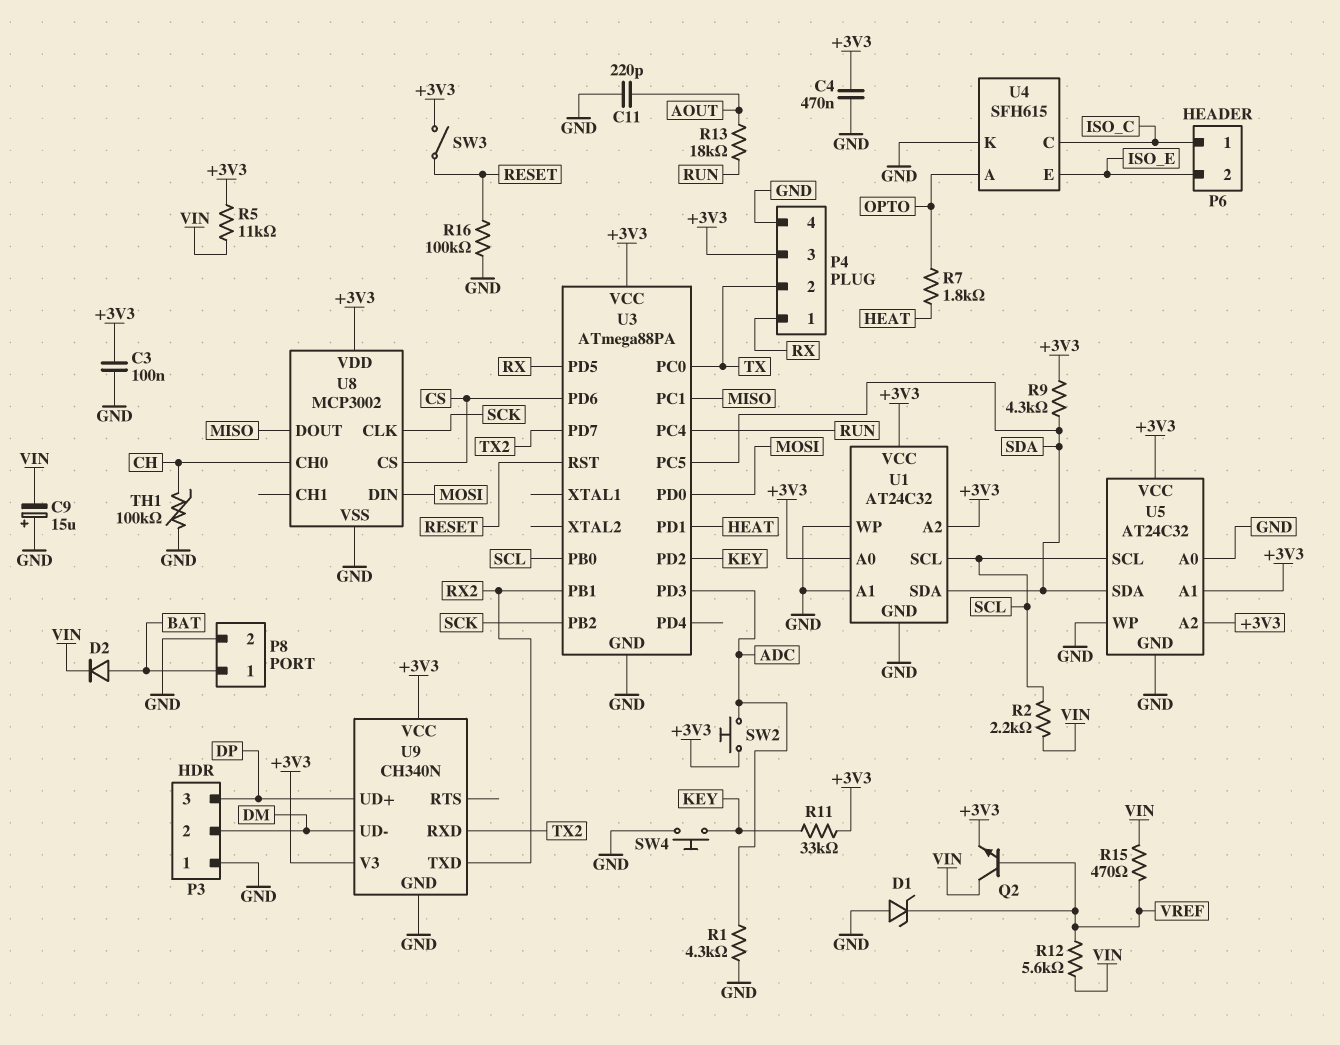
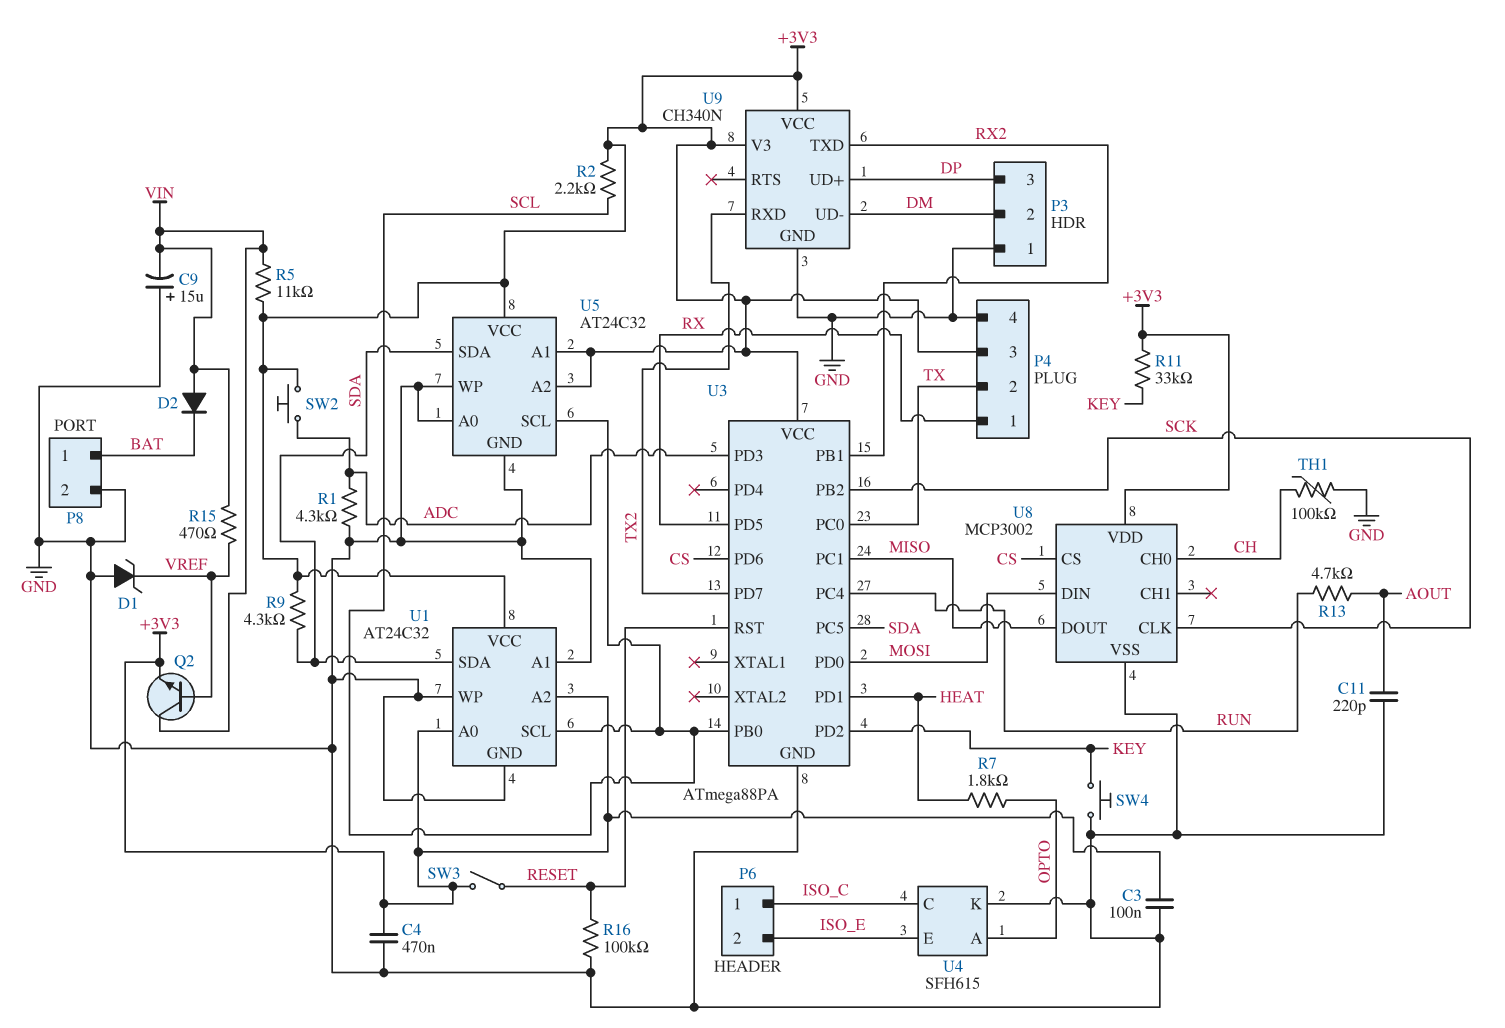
D2: diode (A BAT, K VIN) -> diode (A VIN, K BAT)
R2: 2.2k (SCL, VIN) -> 2.2k (+3V3, SCL)
R12: 5.6k (VIN, VREF) -> none
R13: 18k (AOUT, RUN) -> 4.7k (AOUT, RUN)

